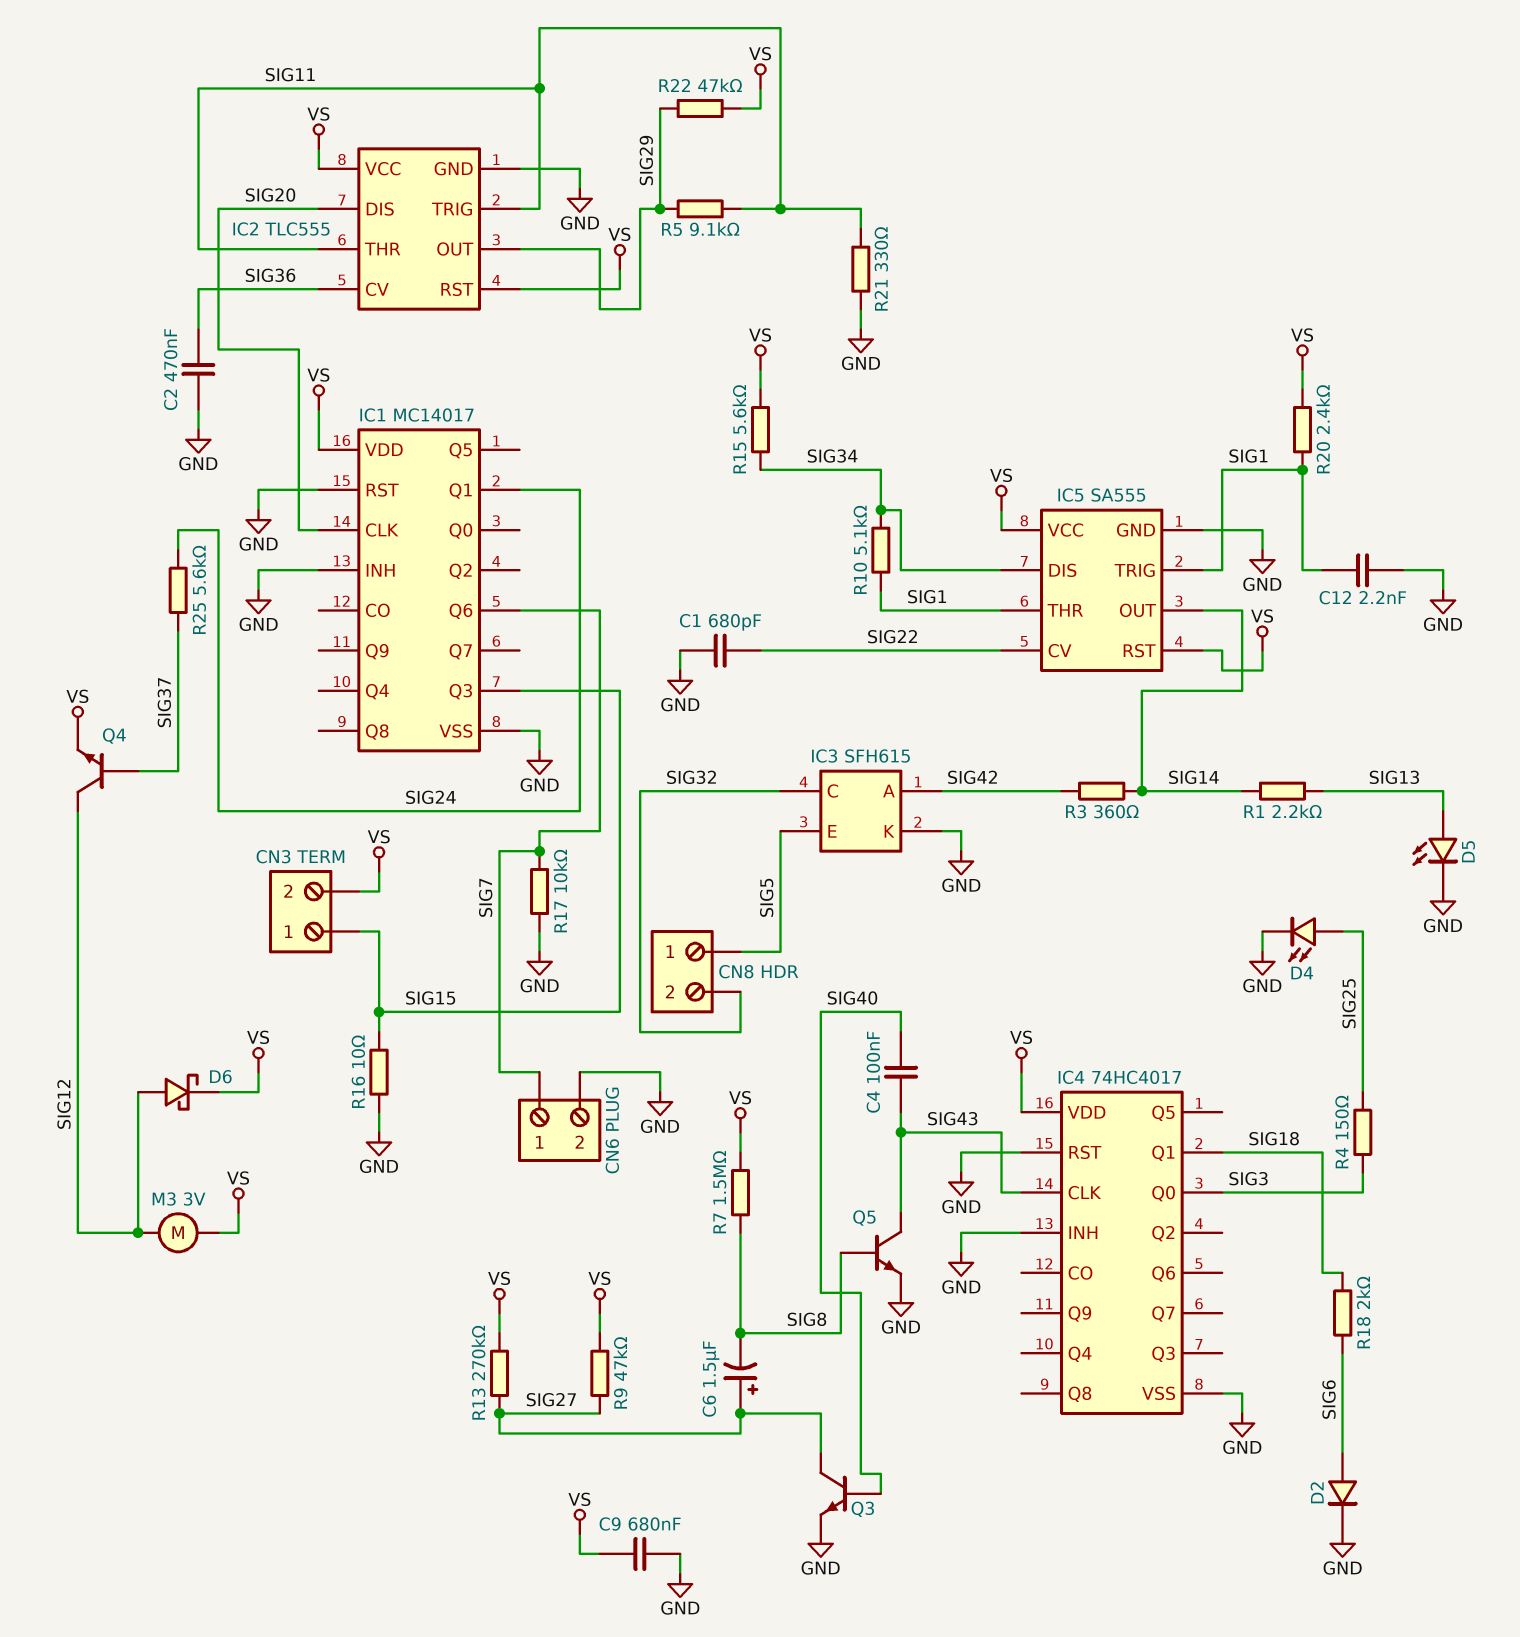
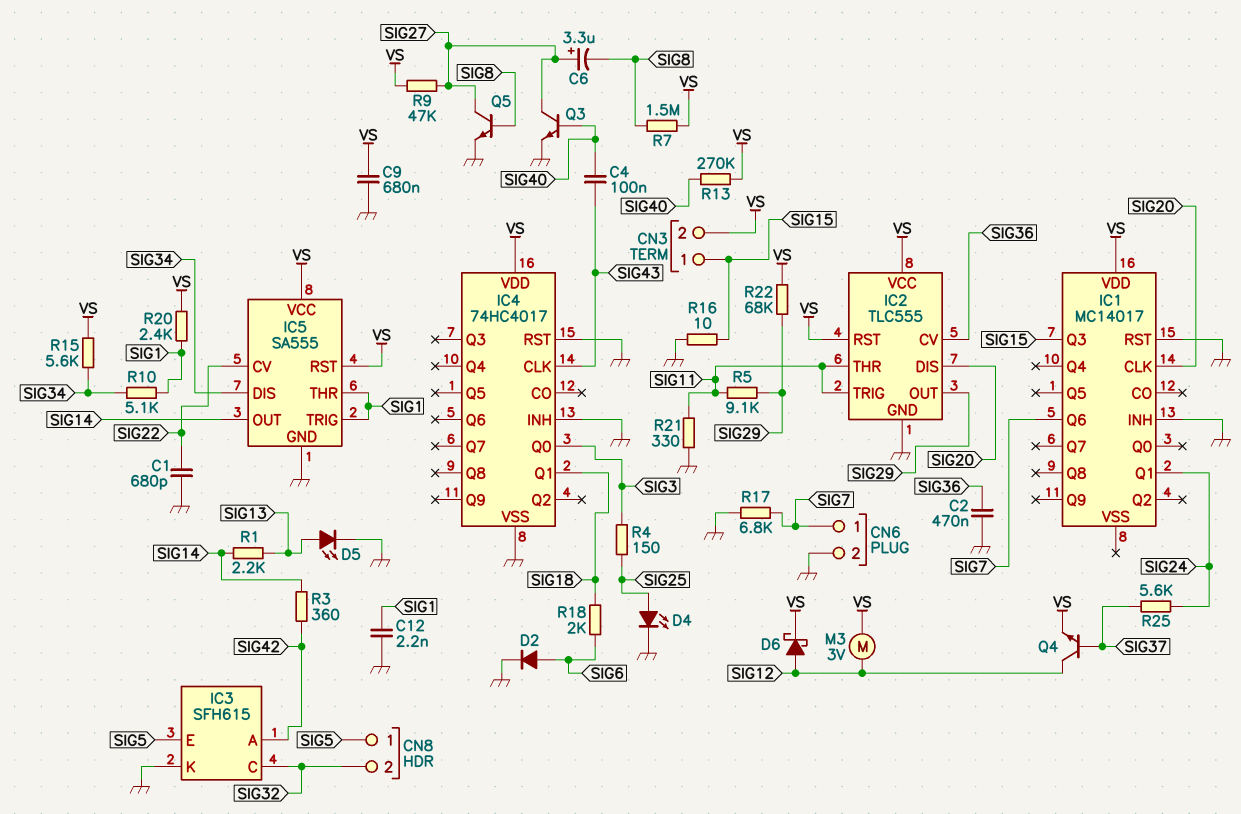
C6: 1.5uF (plus SIG27, minus SIG8) -> 3.3uF (plus SIG27, minus SIG8)
IC1 pin VSS: GND -> none
Q5: NPN (B SIG8, C SIG43, E GND) -> NPN (B SIG8, C SIG27, E GND)
R13: 270k (SIG27, VS) -> 270k (SIG40, VS)
R17: 10k (GND, SIG7) -> 6.8k (GND, SIG7)
R22: 47k (SIG29, VS) -> 68k (SIG29, VS)

